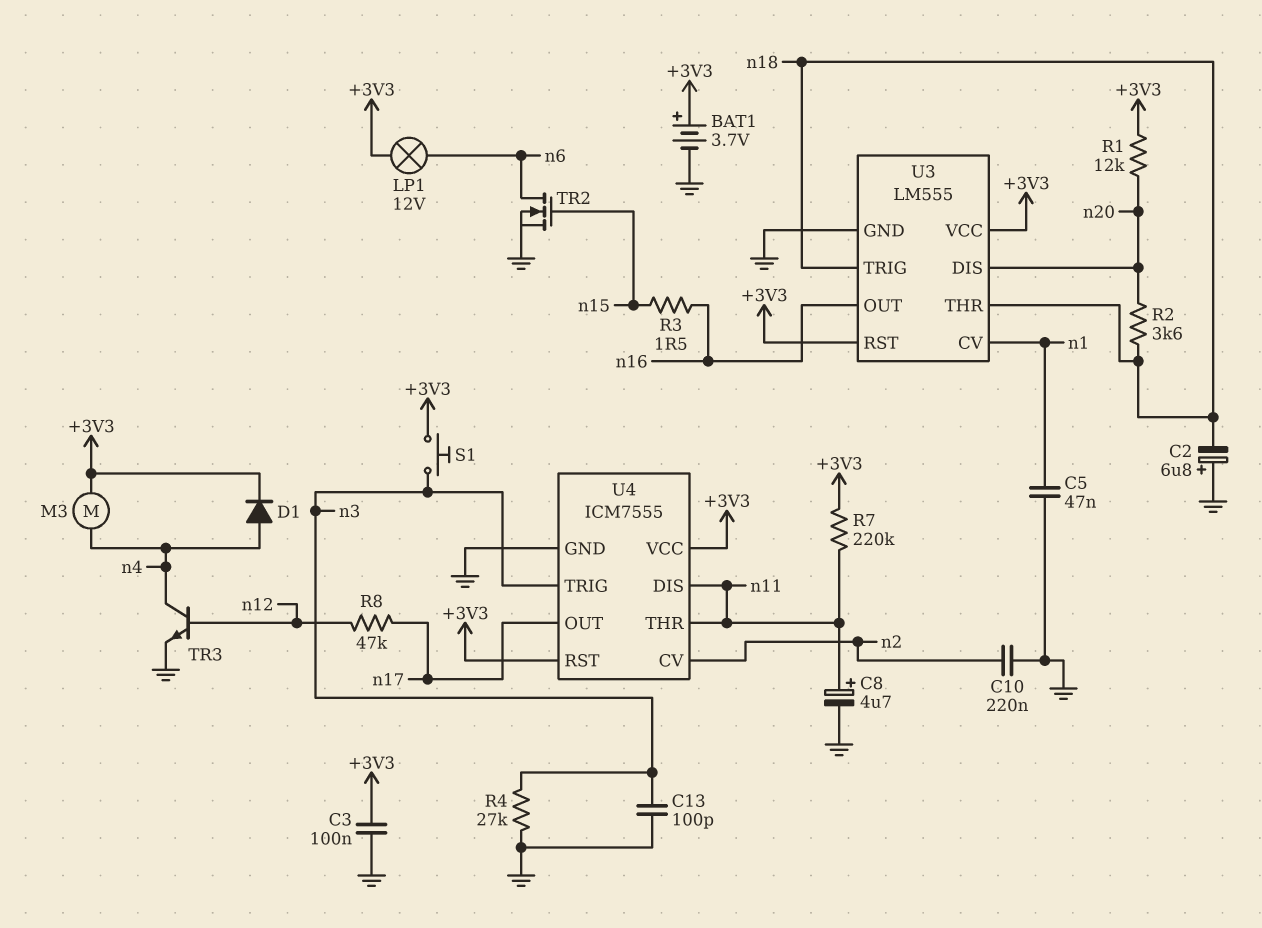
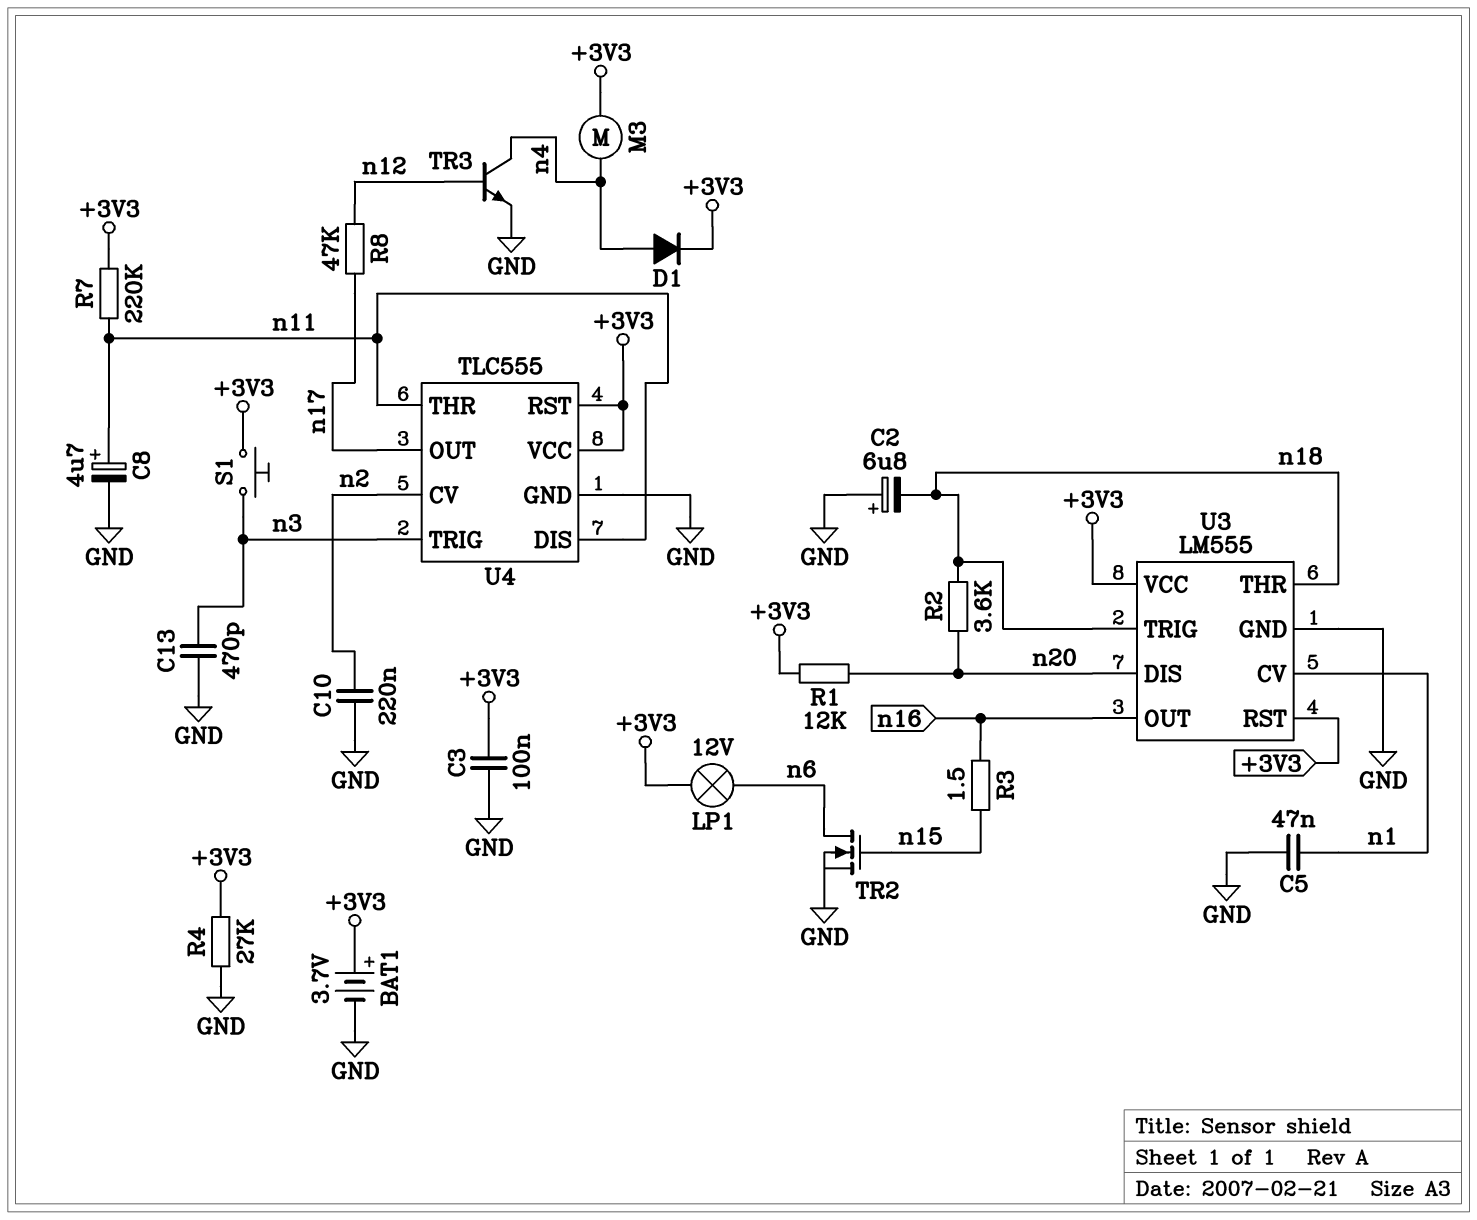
C13: 100pF (GND, n3) -> 470pF (GND, n3)
R4: 27k (GND, n3) -> 27k (+3V3, GND)
U4: ICM7555 -> TLC555

